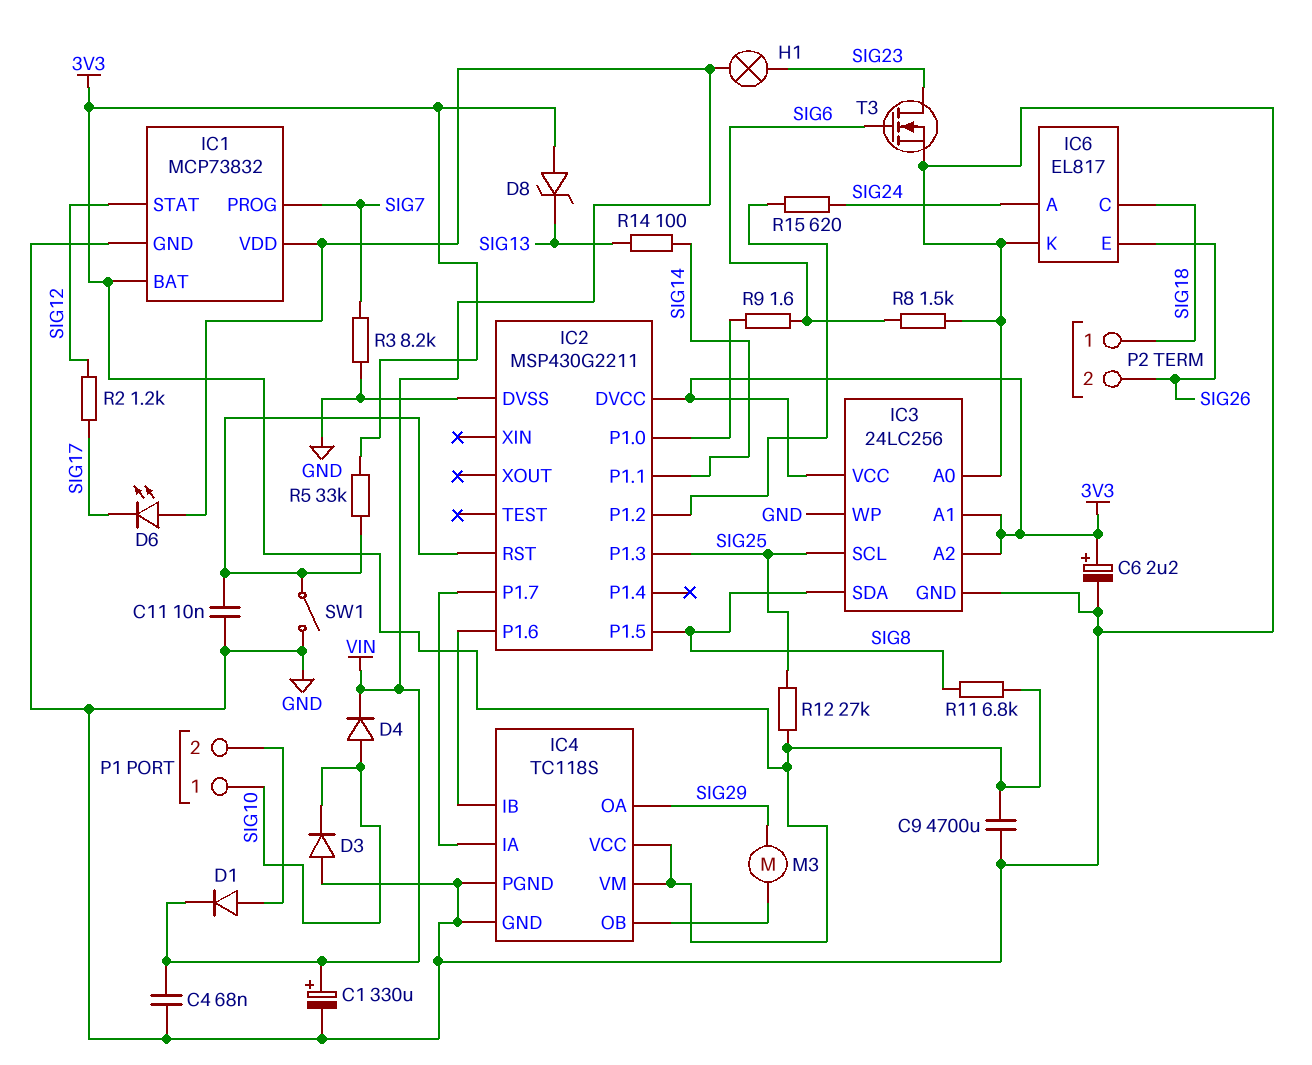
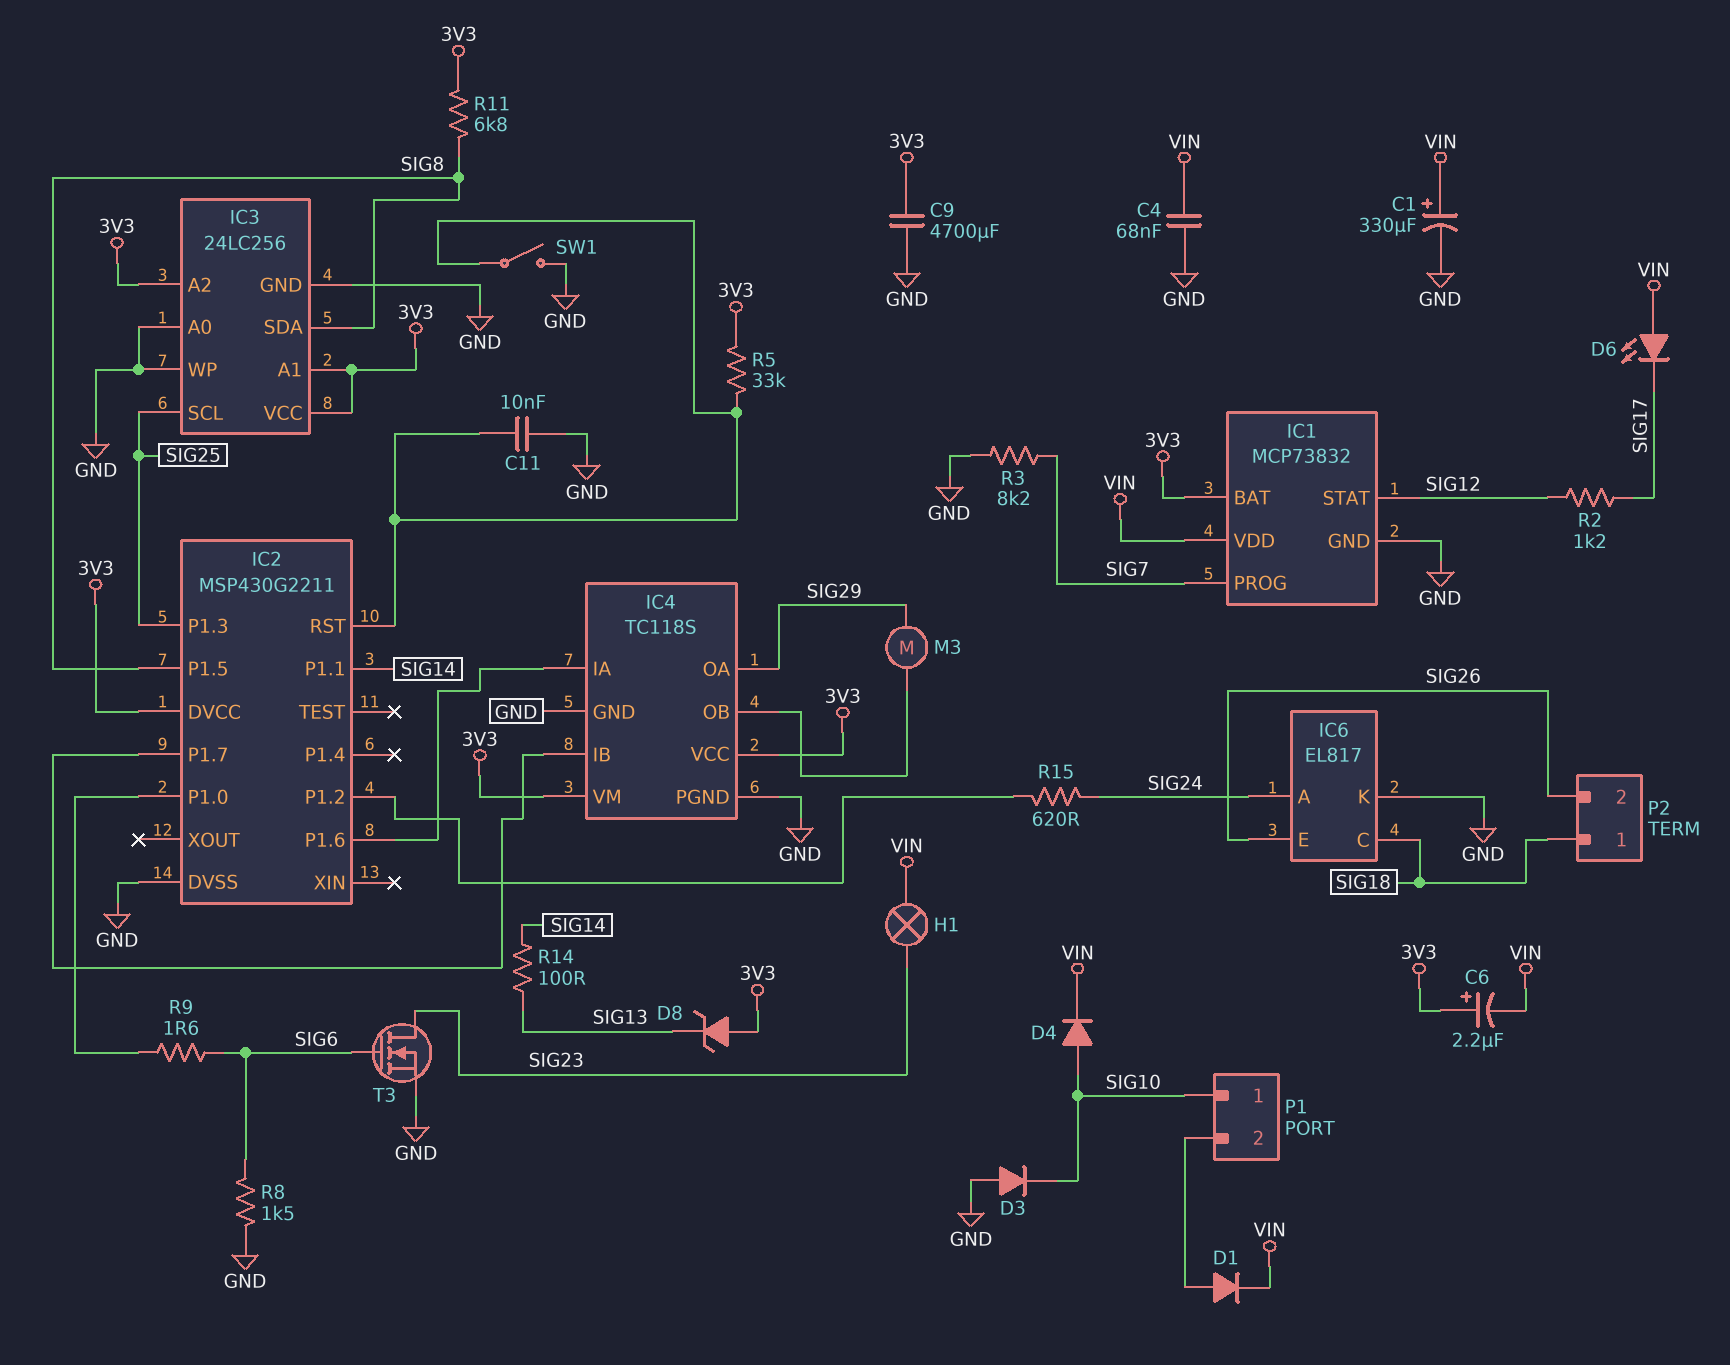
C6: 2.2uF (plus 3V3, minus GND) -> 2.2uF (plus 3V3, minus VIN)
IC4 pin IA: IC2/P1.7 -> IC2/P1.6
IC4 pin IB: IC2/P1.6 -> IC2/P1.7
R12: 27k (3V3, SIG25) -> none

